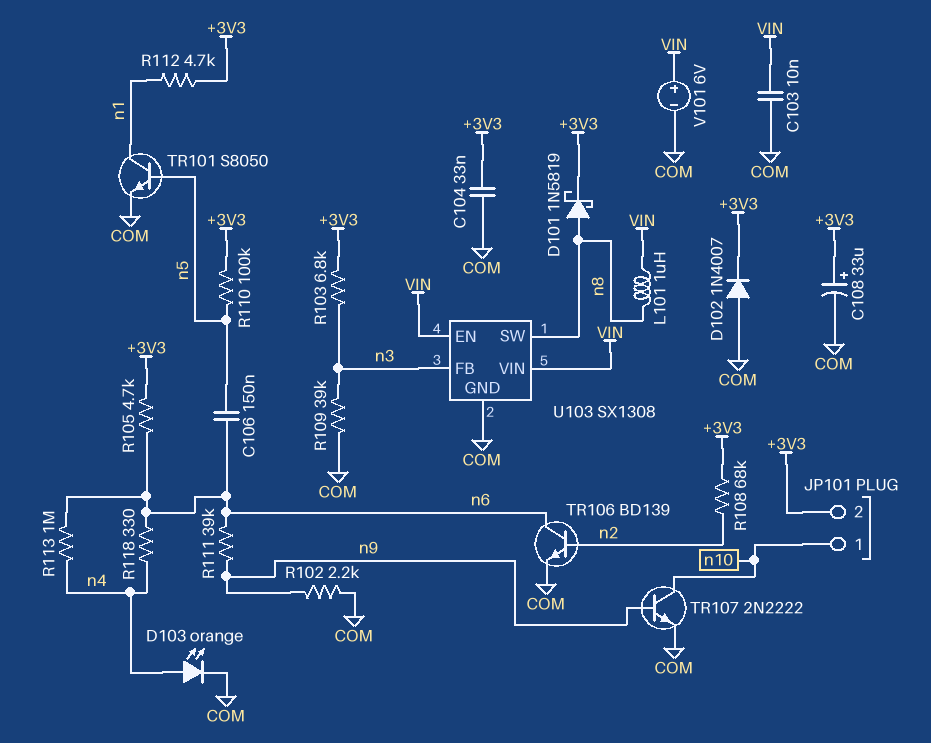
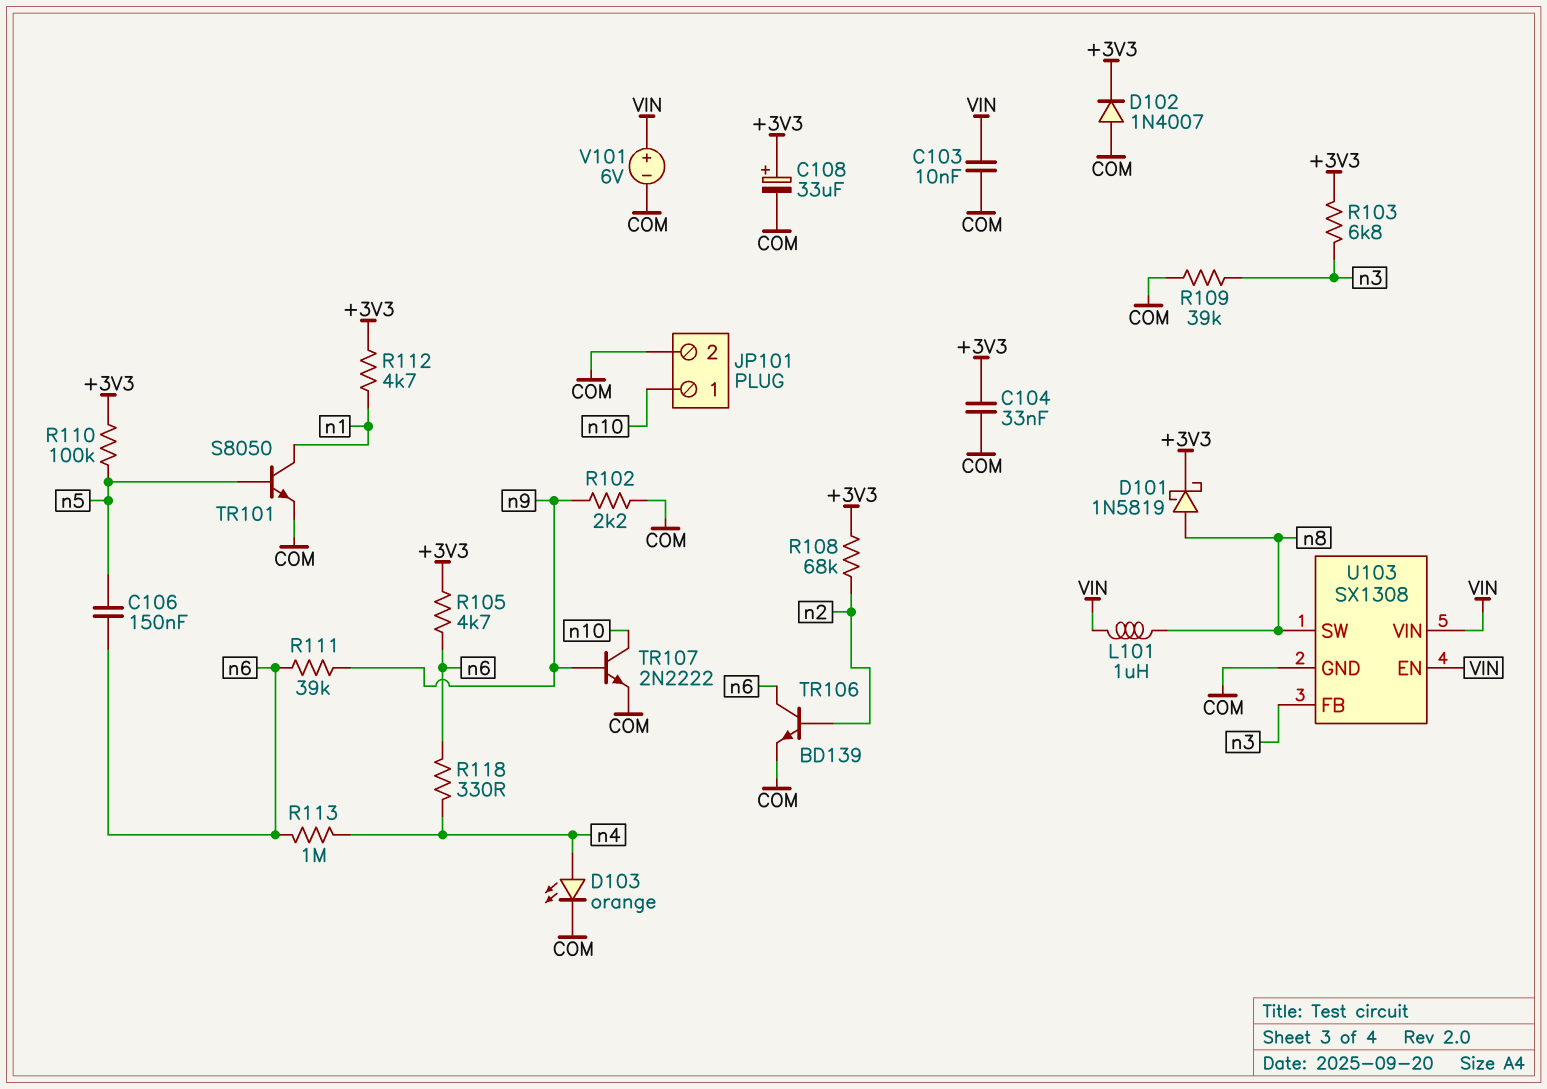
JP101 pin 2: +3V3 -> COM

